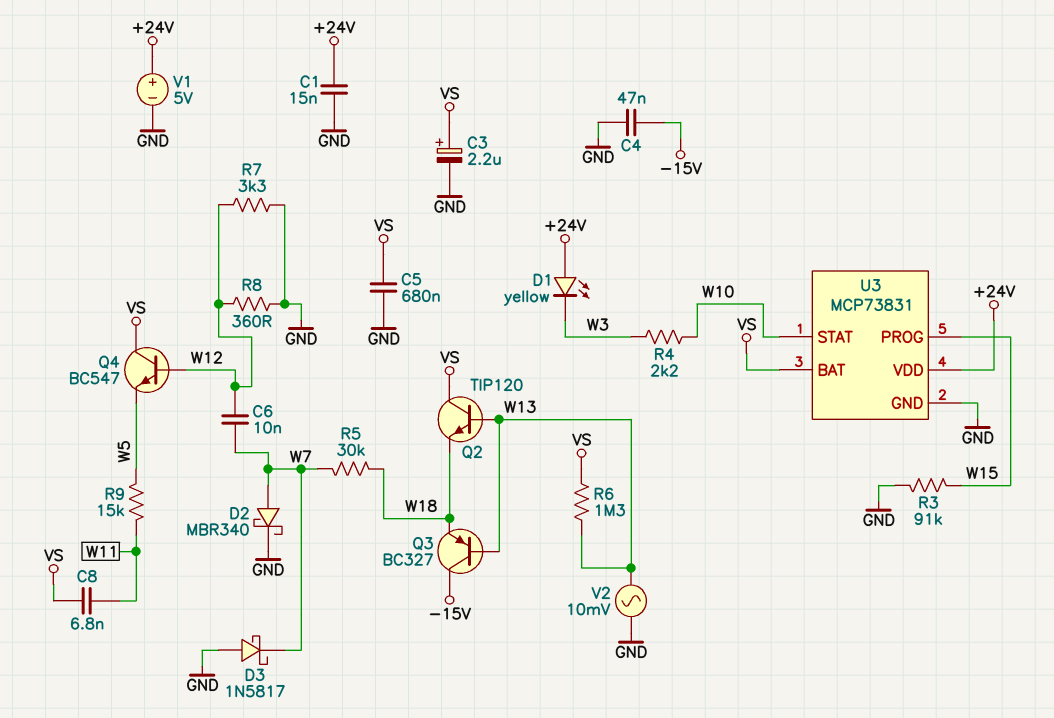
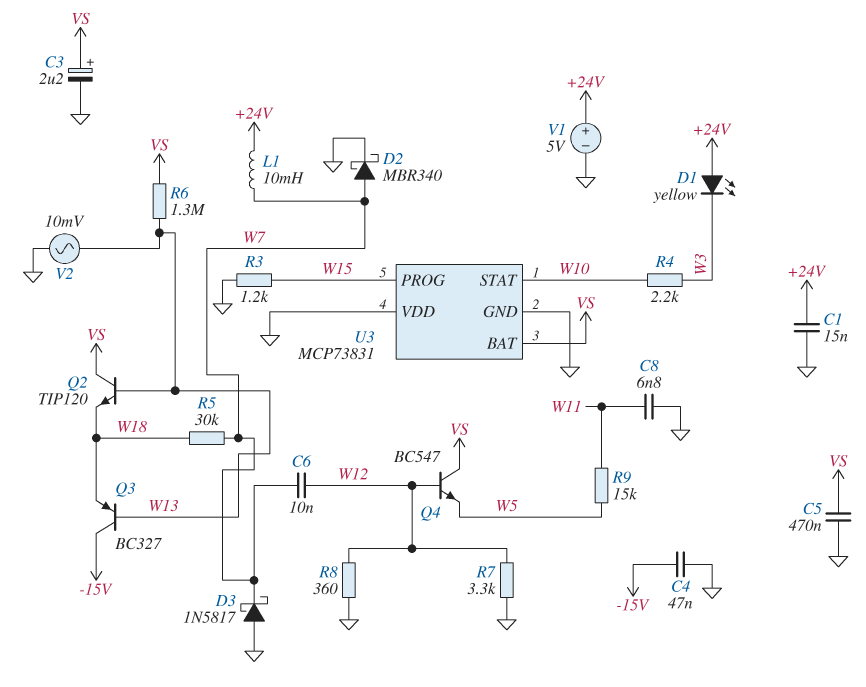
C5: 680nF (GND, VS) -> 470nF (GND, VS)
C8: 6.8nF (VS, W11) -> 6.8nF (GND, W11)
L1: none -> 10mH (+24V, W7)
R3: 91k (GND, W15) -> 1.2k (GND, W15)
U3 pin VDD: +24V -> GND

